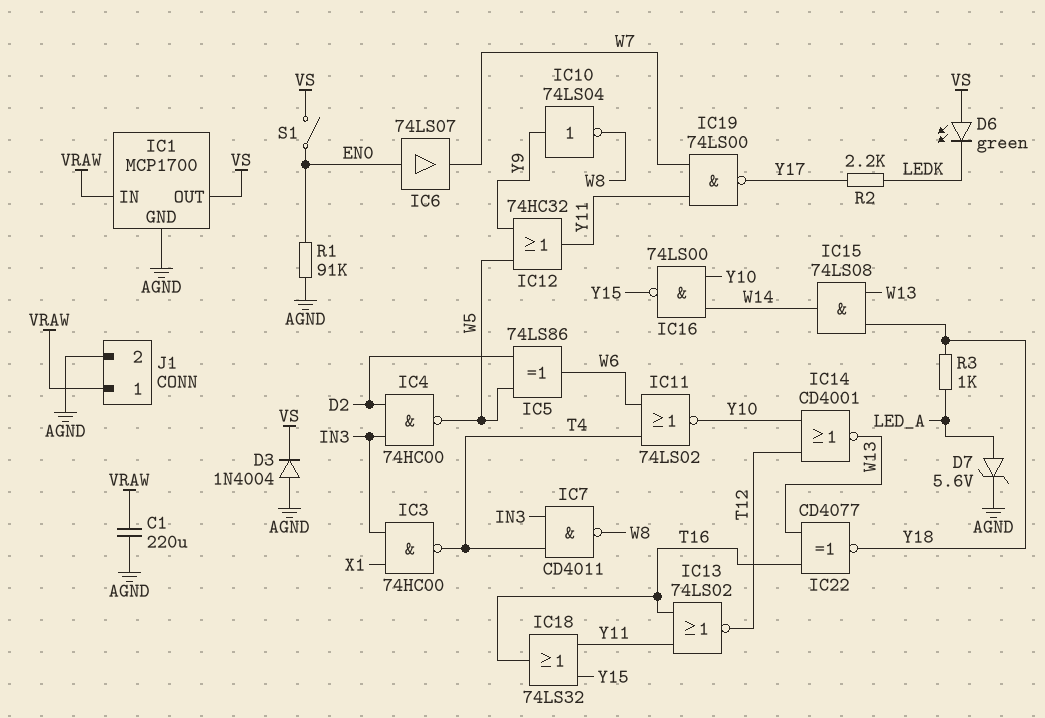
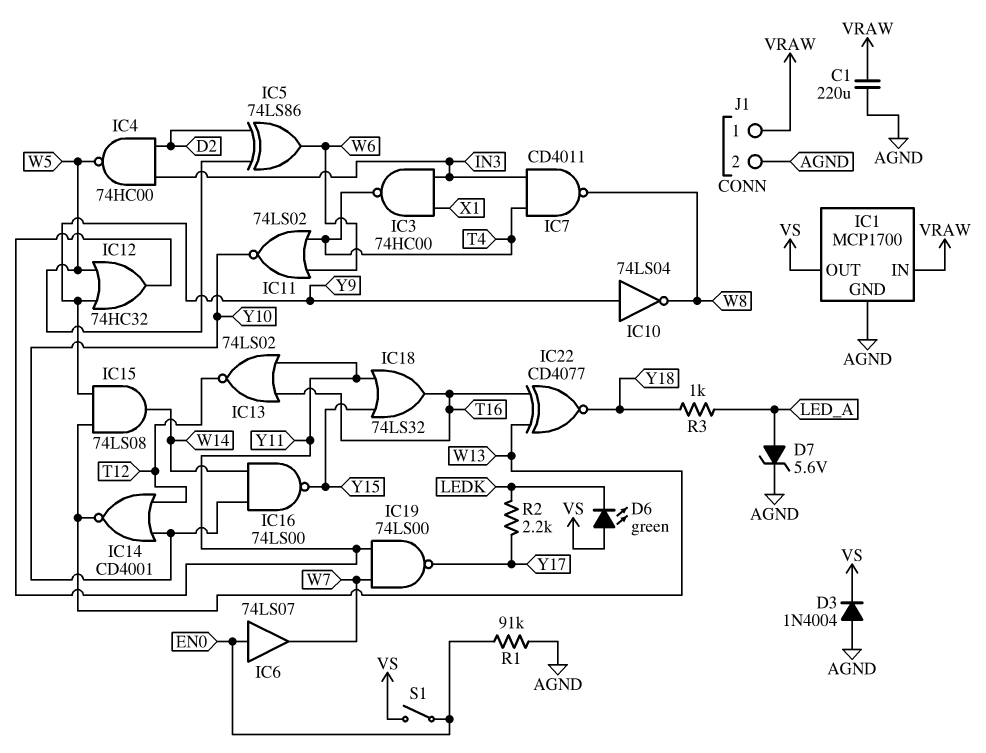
IC15: AND 74LS08 (in W13, in Y18, out W14) -> AND 74LS08 (in W13, in Y9, out W14)

